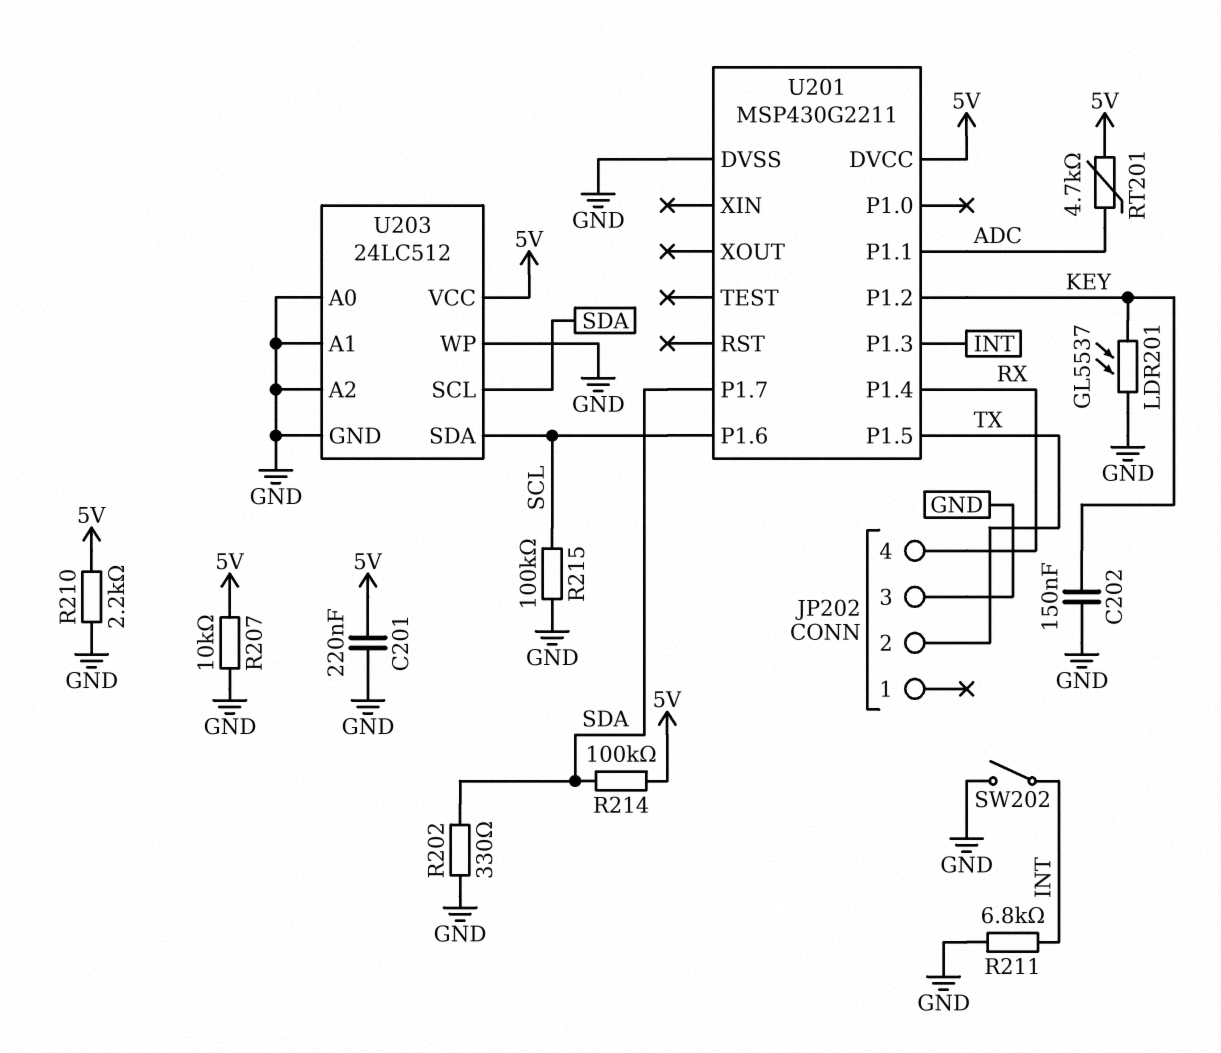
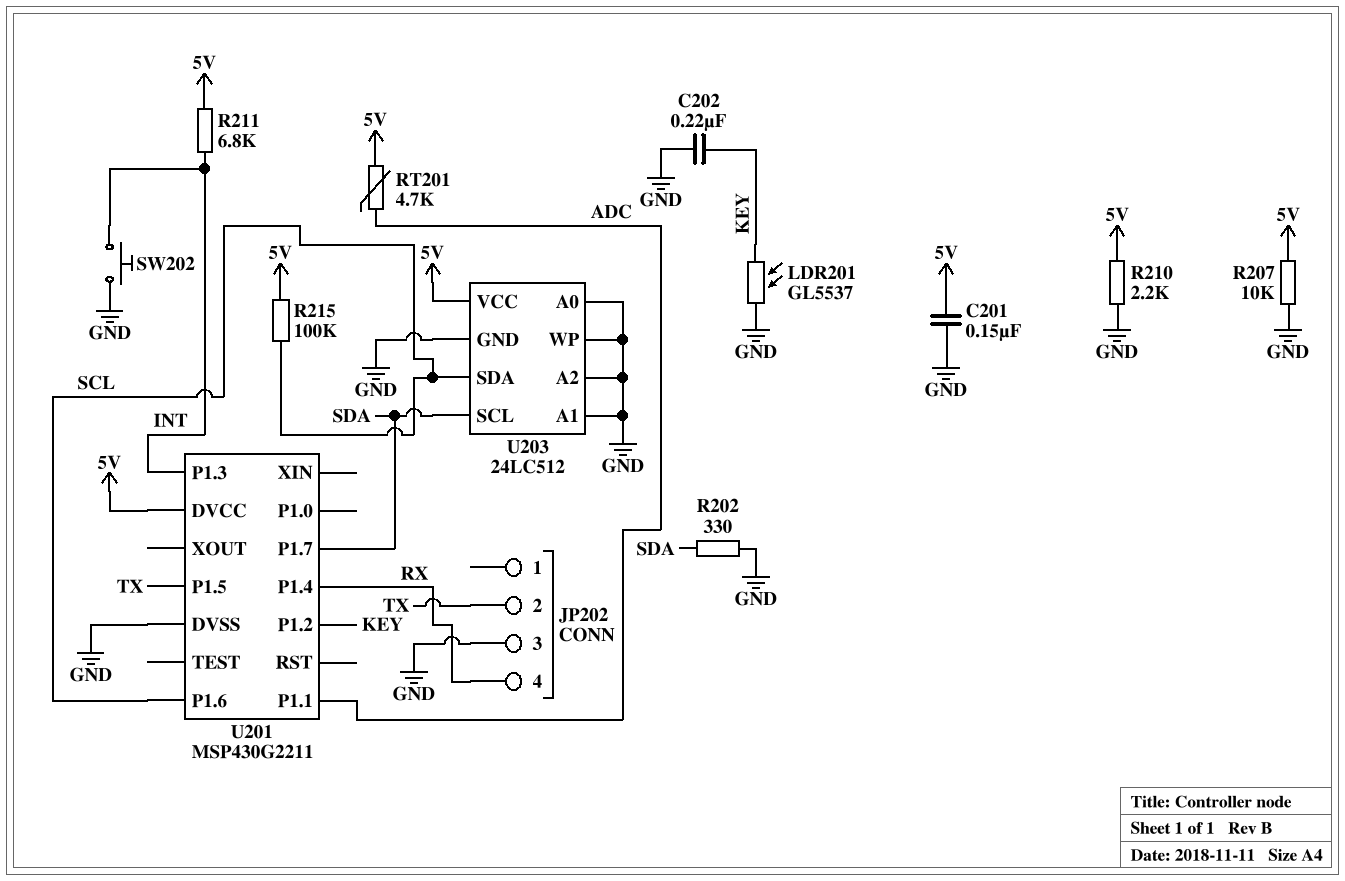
C201: 220nF (5V, GND) -> 150nF (5V, GND)
C202: 150nF (GND, KEY) -> 220nF (GND, KEY)
R211: 6.8k (GND, INT) -> 6.8k (5V, INT)
R214: 100k (5V, SDA) -> none
R215: 100k (GND, SCL) -> 100k (5V, SCL)
SW202: switch (GND, INT) -> button (GND, INT)

